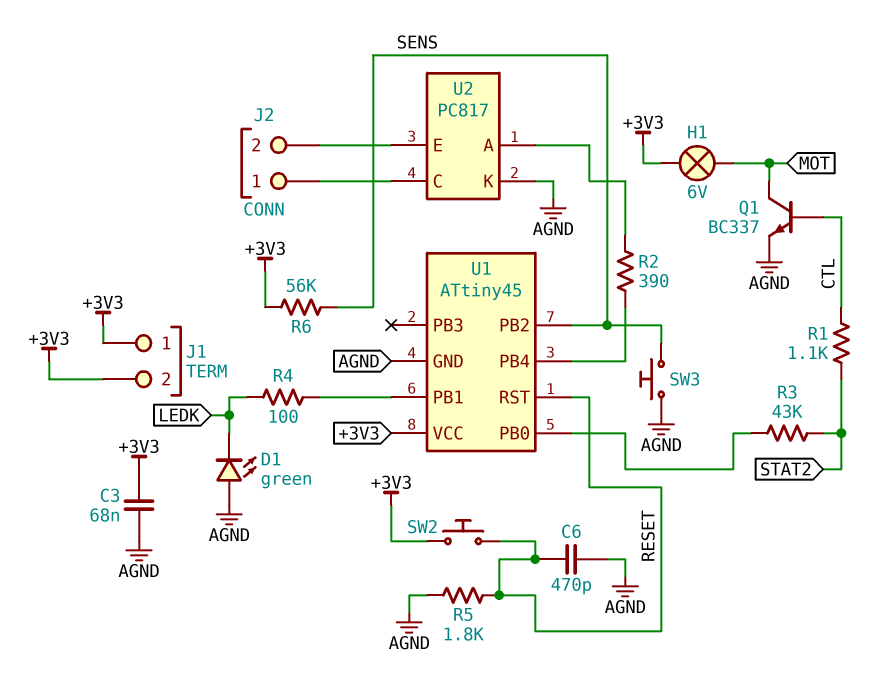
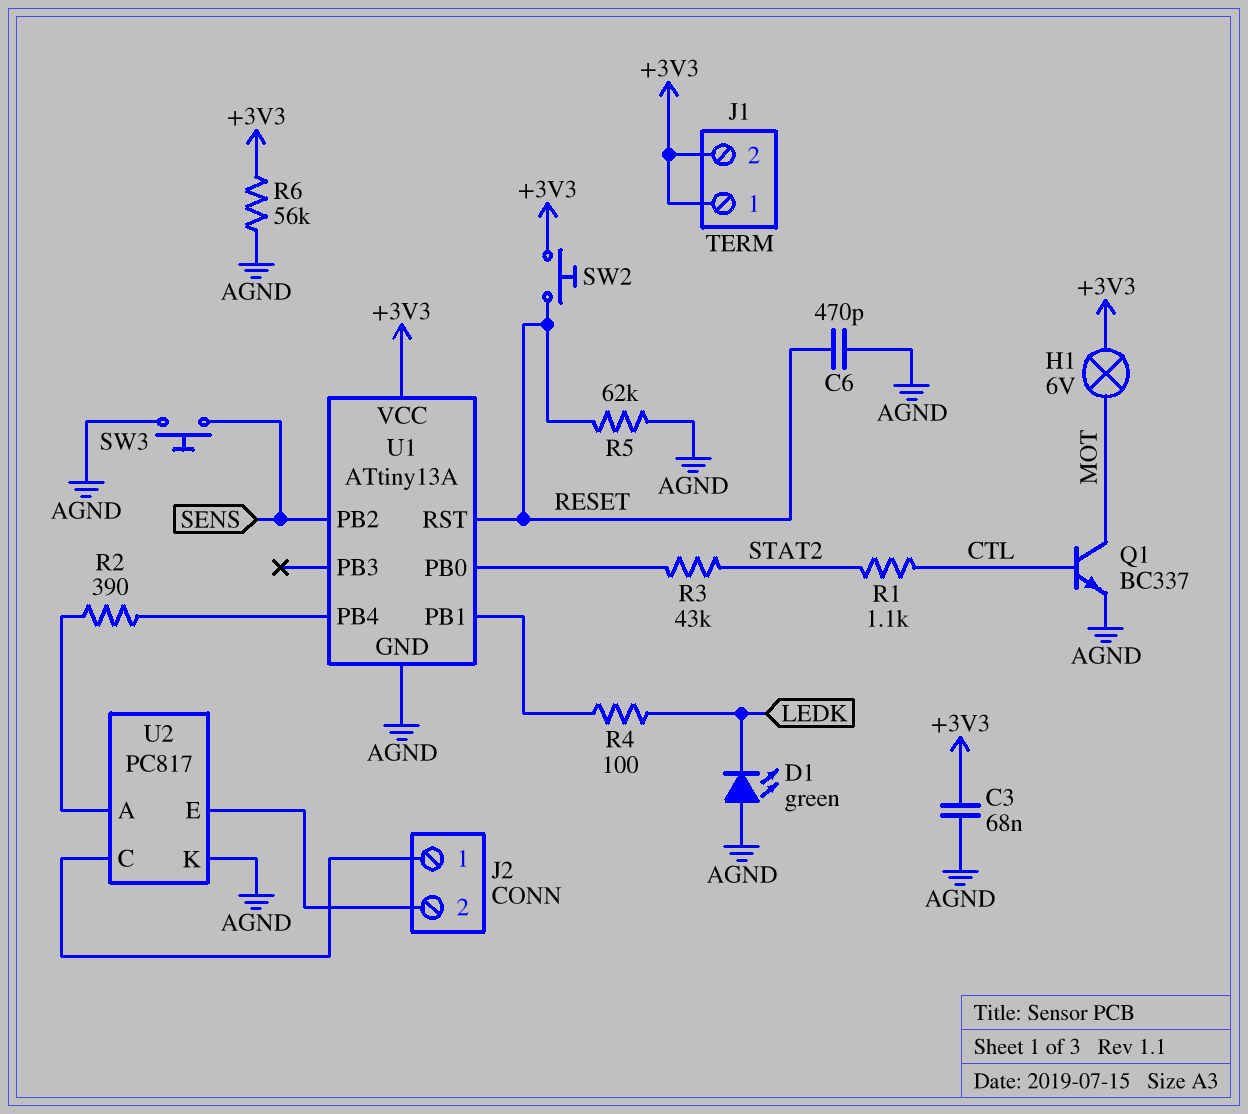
R5: 1.8k (AGND, RESET) -> 62k (AGND, RESET)
R6: 56k (+3V3, SENS) -> 56k (+3V3, AGND)
U1: ATtiny45 -> ATtiny13A

